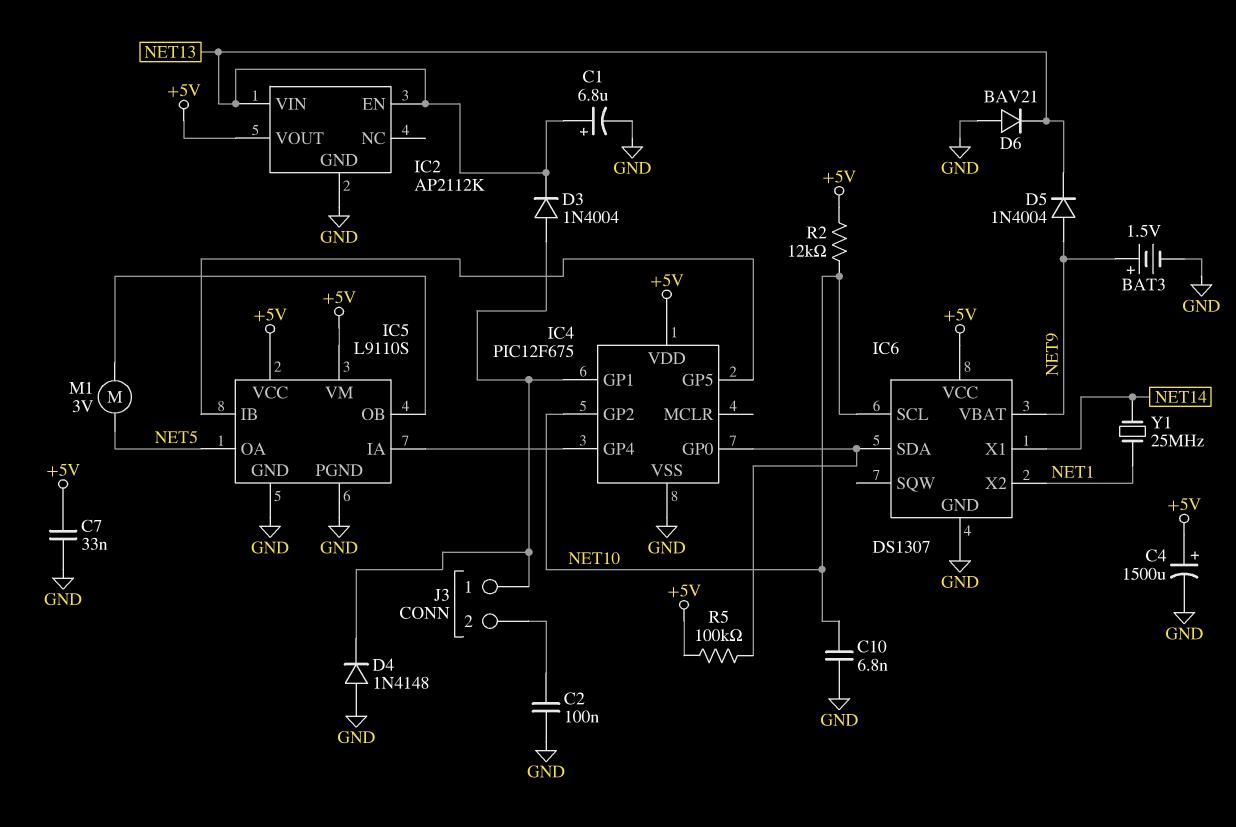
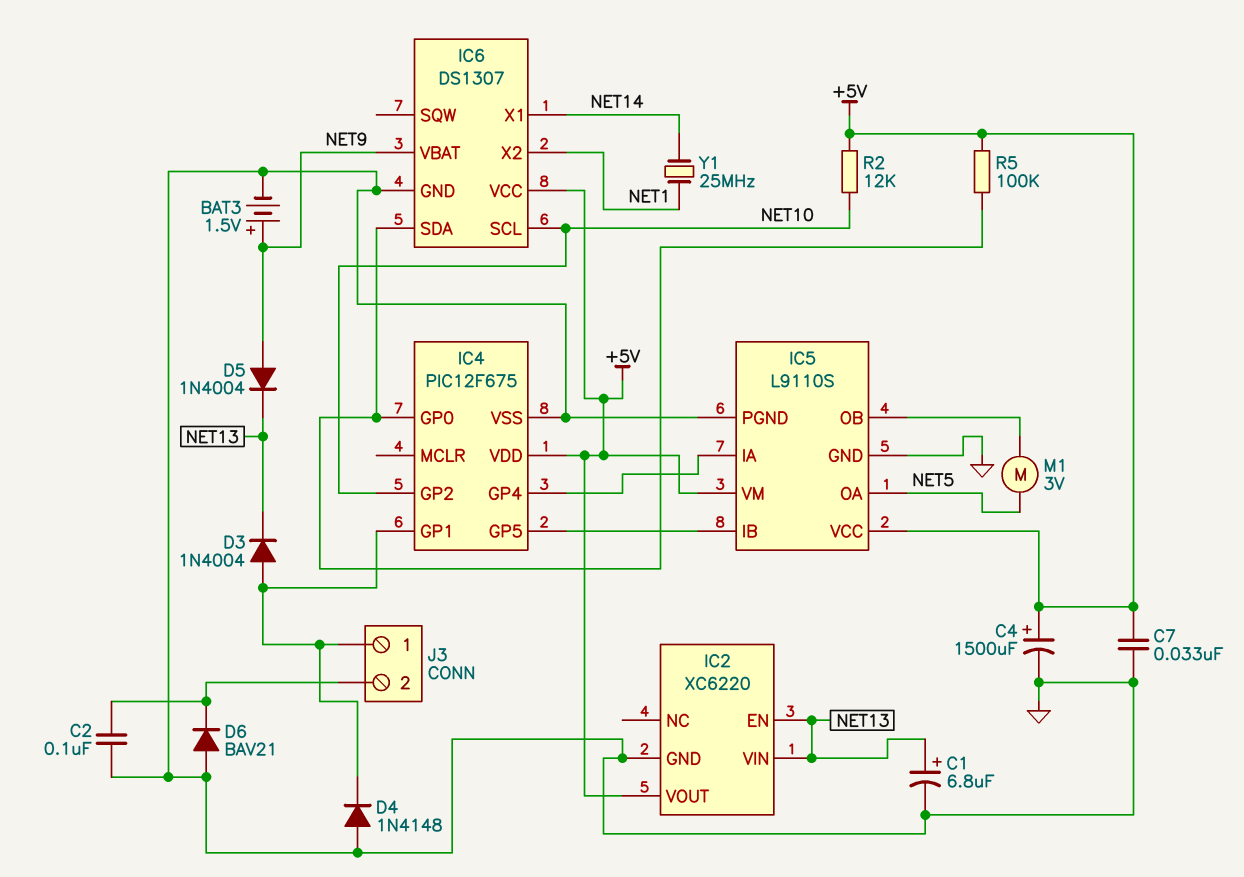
C10: 6.8nF (GND, NET10) -> none
D6: diode BAV21 (A GND, K NET13) -> diode BAV21 (A GND, K J3/2)
IC2: AP2112K -> XC6220

